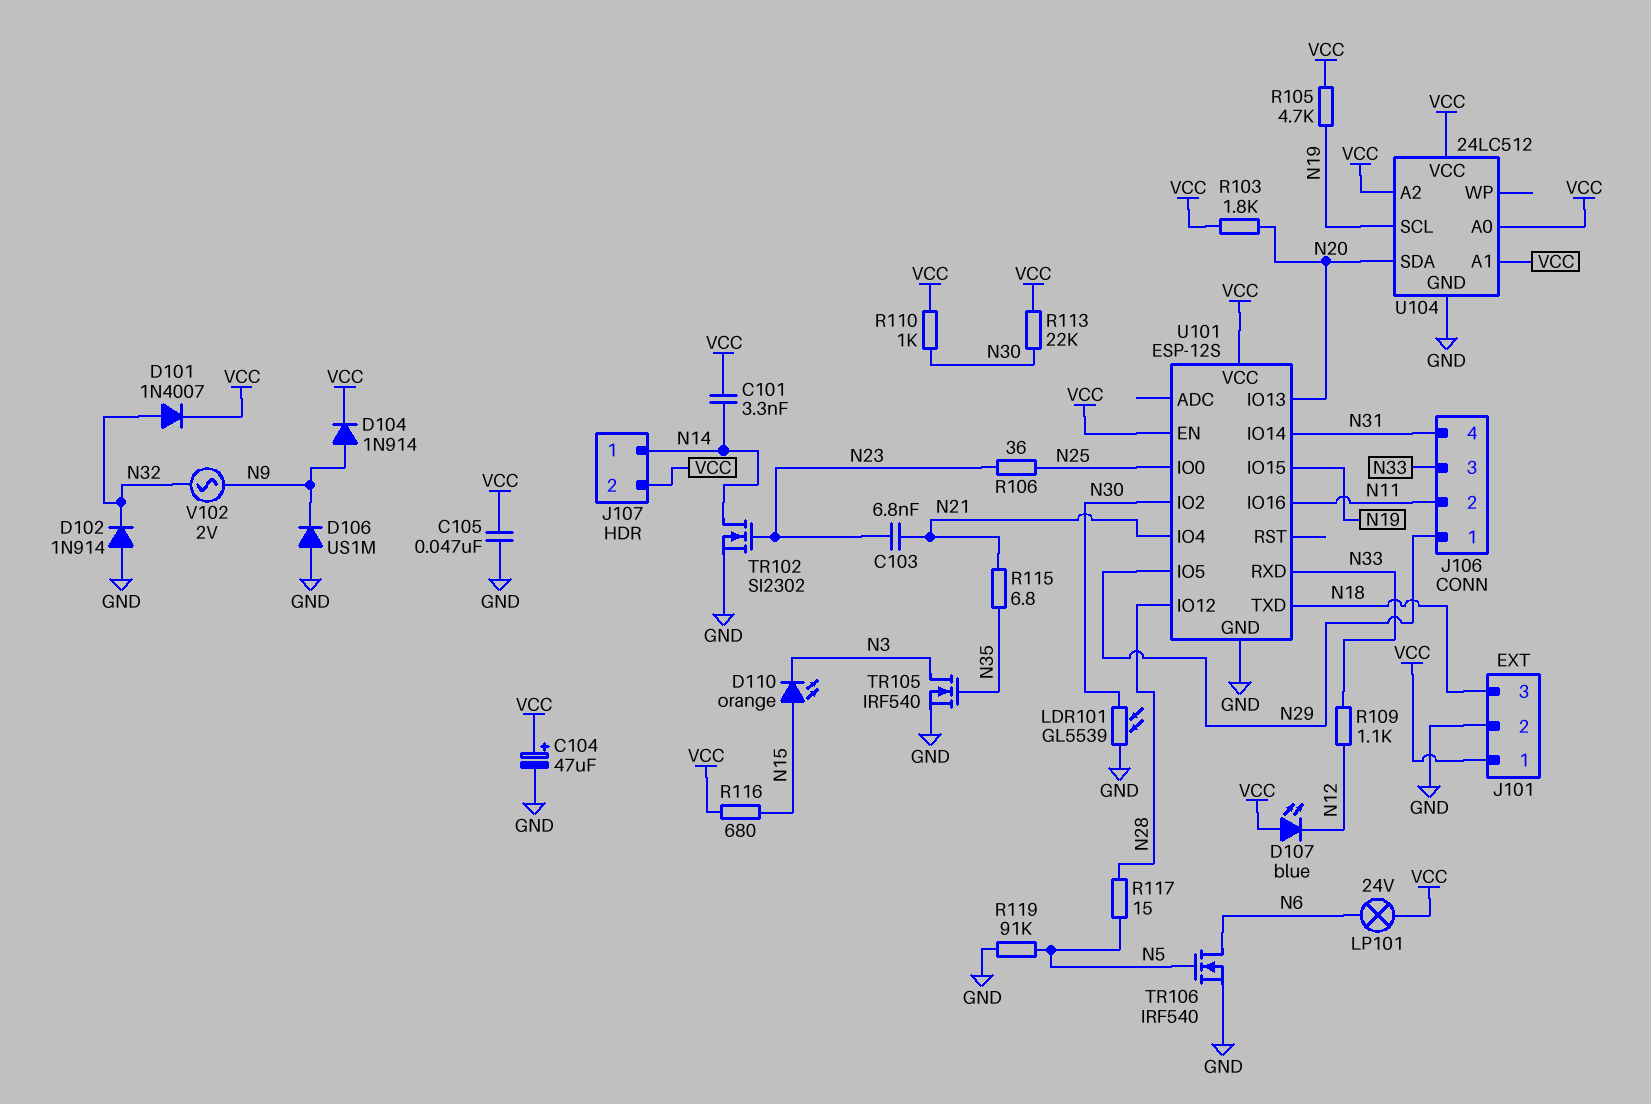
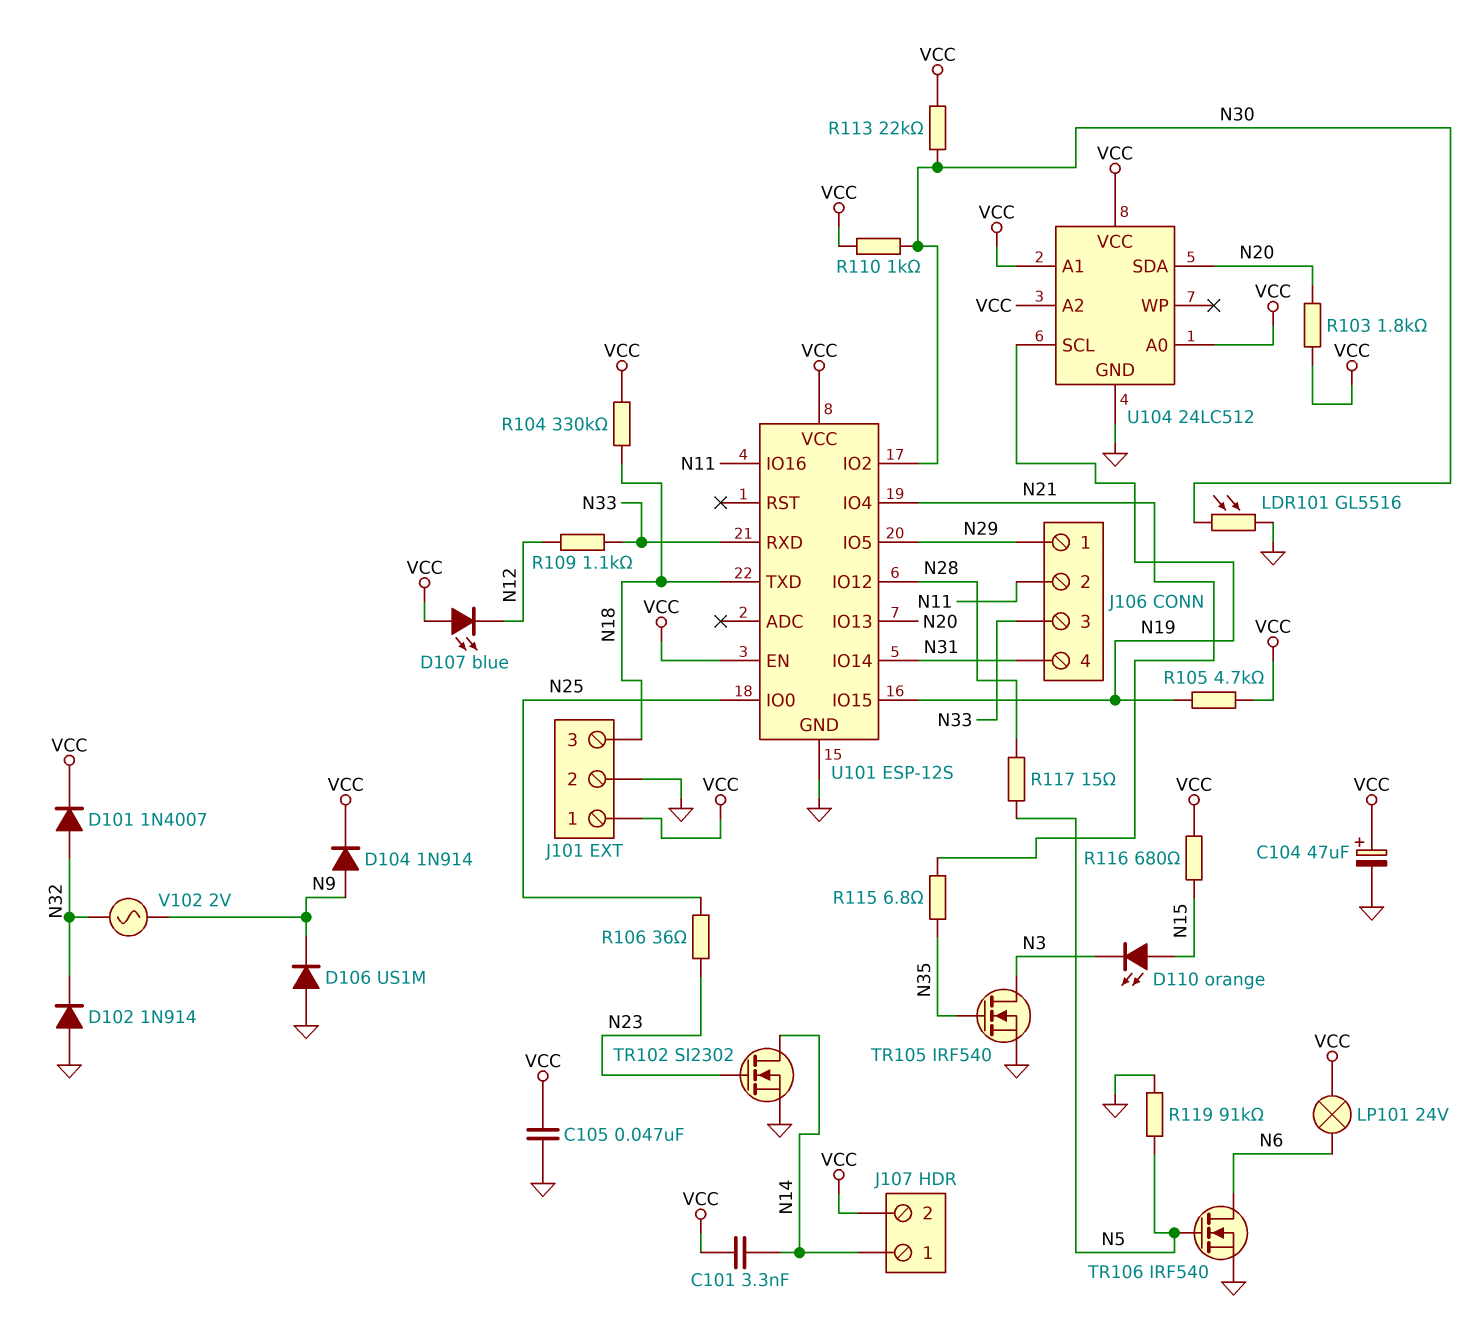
C103: 6.8nF (N21, N23) -> none
LDR101: GL5539 (GND, N30) -> GL5516 (GND, N30)
R104: none -> 330k (N18, VCC)

